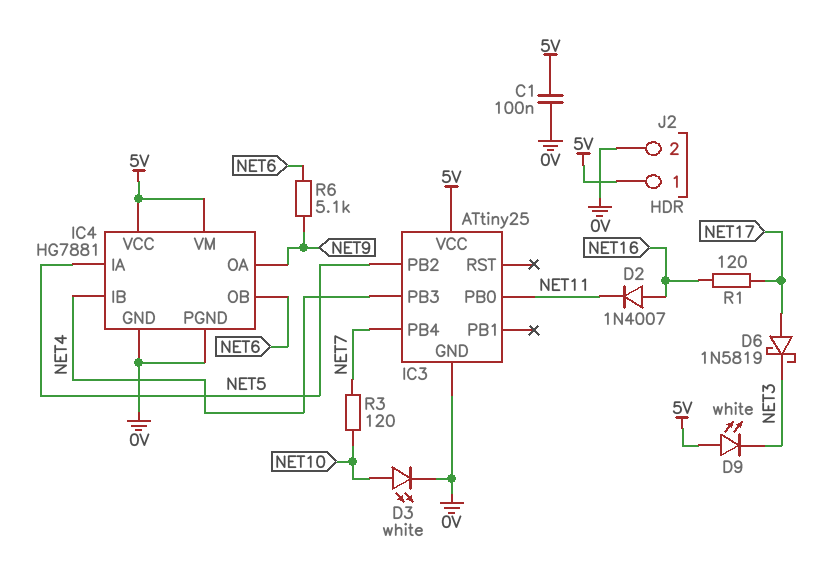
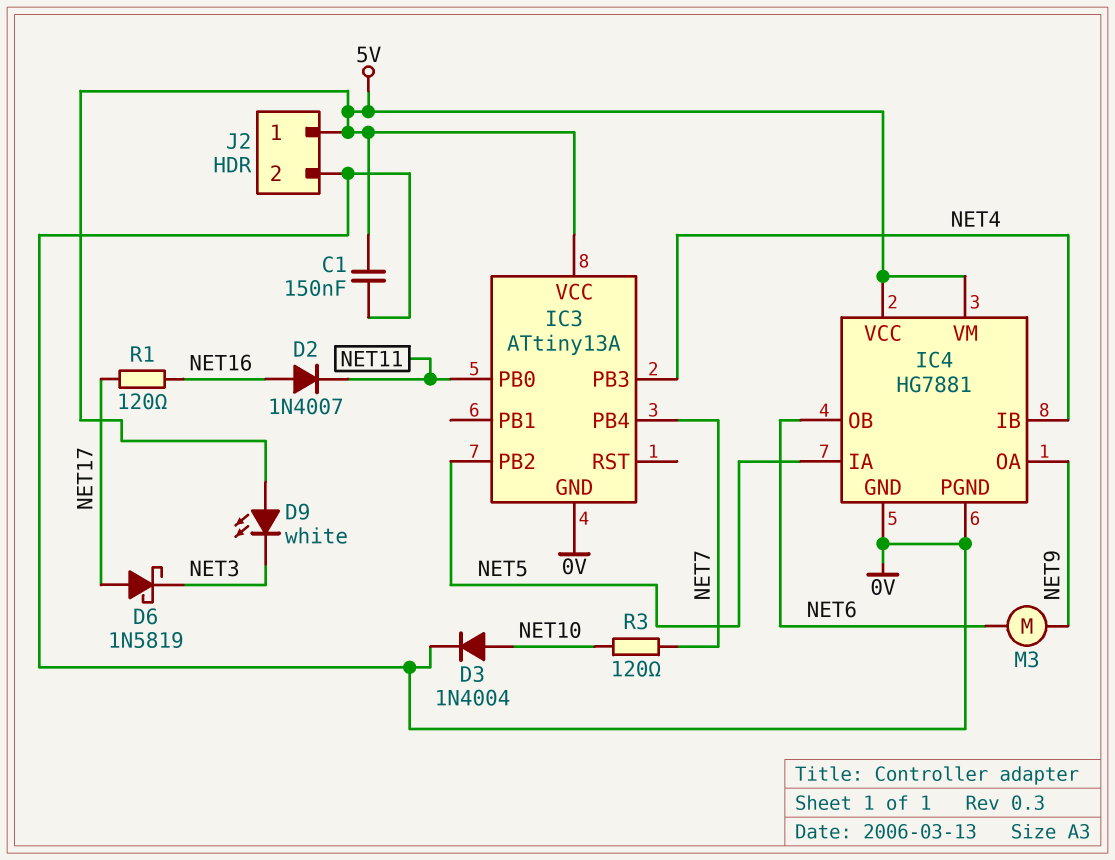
C1: 100nF (0V, 5V) -> 150nF (0V, 5V)
D3: LED white (A NET10, K 0V) -> diode 1N4004 (A NET10, K 0V)
IC3: ATtiny25 -> ATtiny13A
M3: none -> motor (NET6, NET9)
R6: 5.1k (NET6, NET9) -> none

